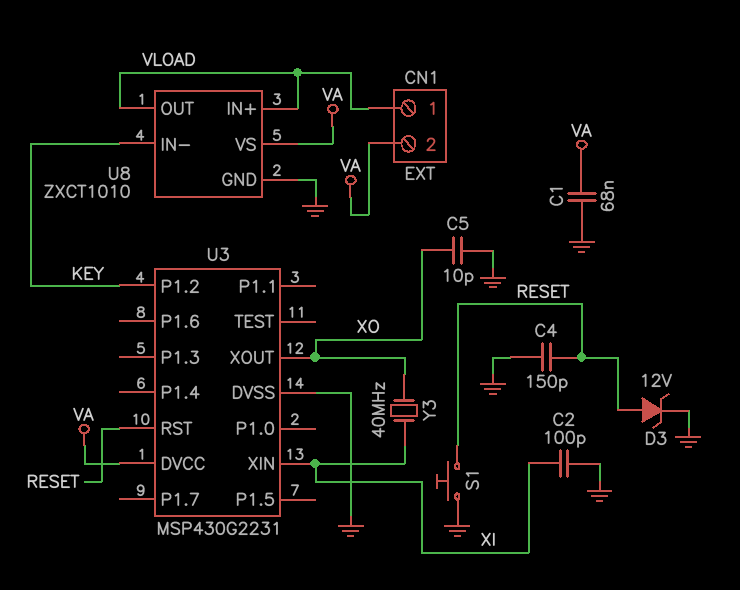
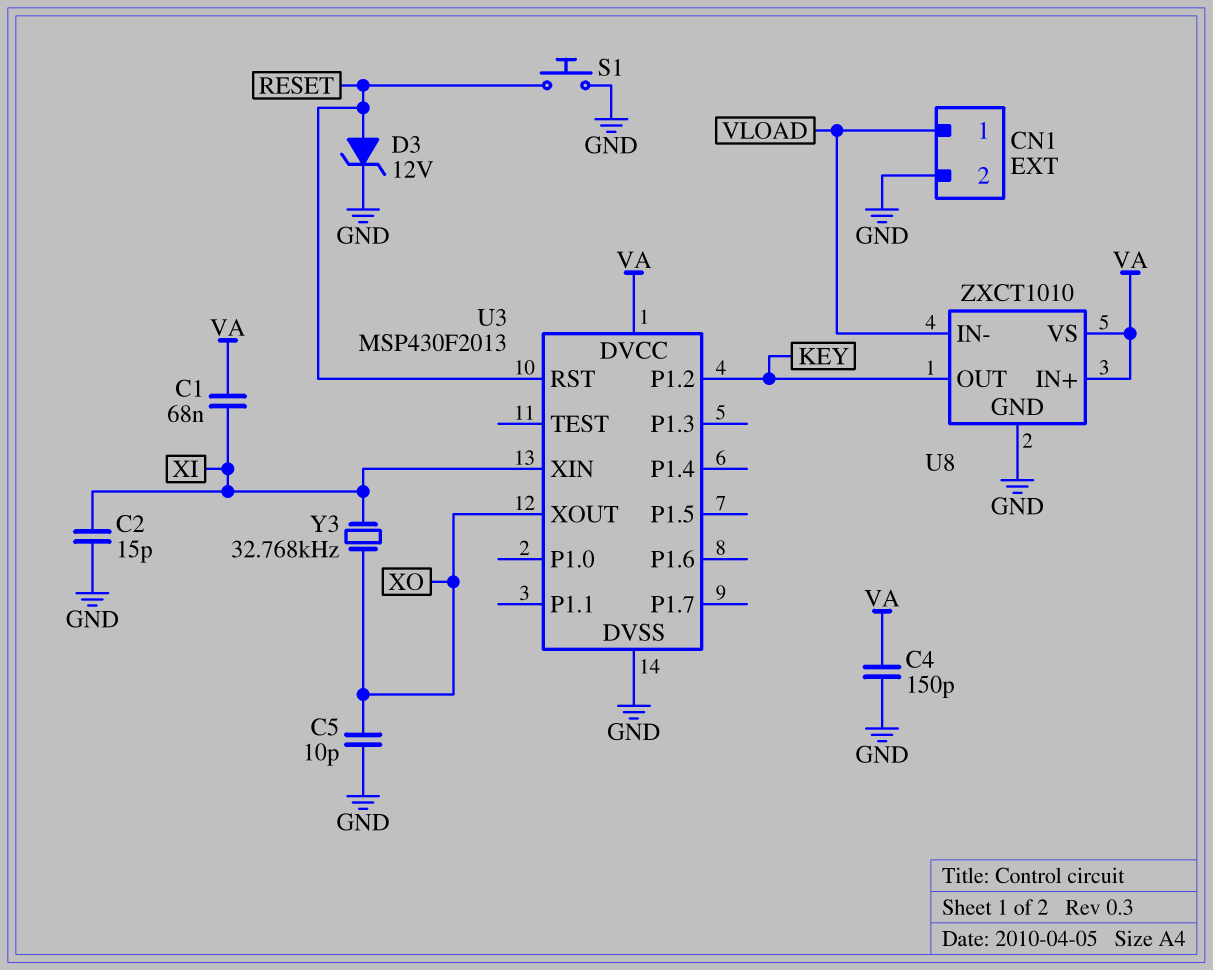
C1: 68nF (GND, VA) -> 68nF (VA, XI)
C2: 100pF (GND, XI) -> 15pF (GND, XI)
C4: 150pF (GND, RESET) -> 150pF (GND, VA)
CN1 pin 2: VA -> GND
U3: MSP430G2231 -> MSP430F2013
U8 pin IN+: VLOAD -> VA
U8 pin IN-: KEY -> VLOAD
U8 pin OUT: VLOAD -> KEY
Y3: 40MHz (XI, XO) -> 32.768kHz (XI, XO)

